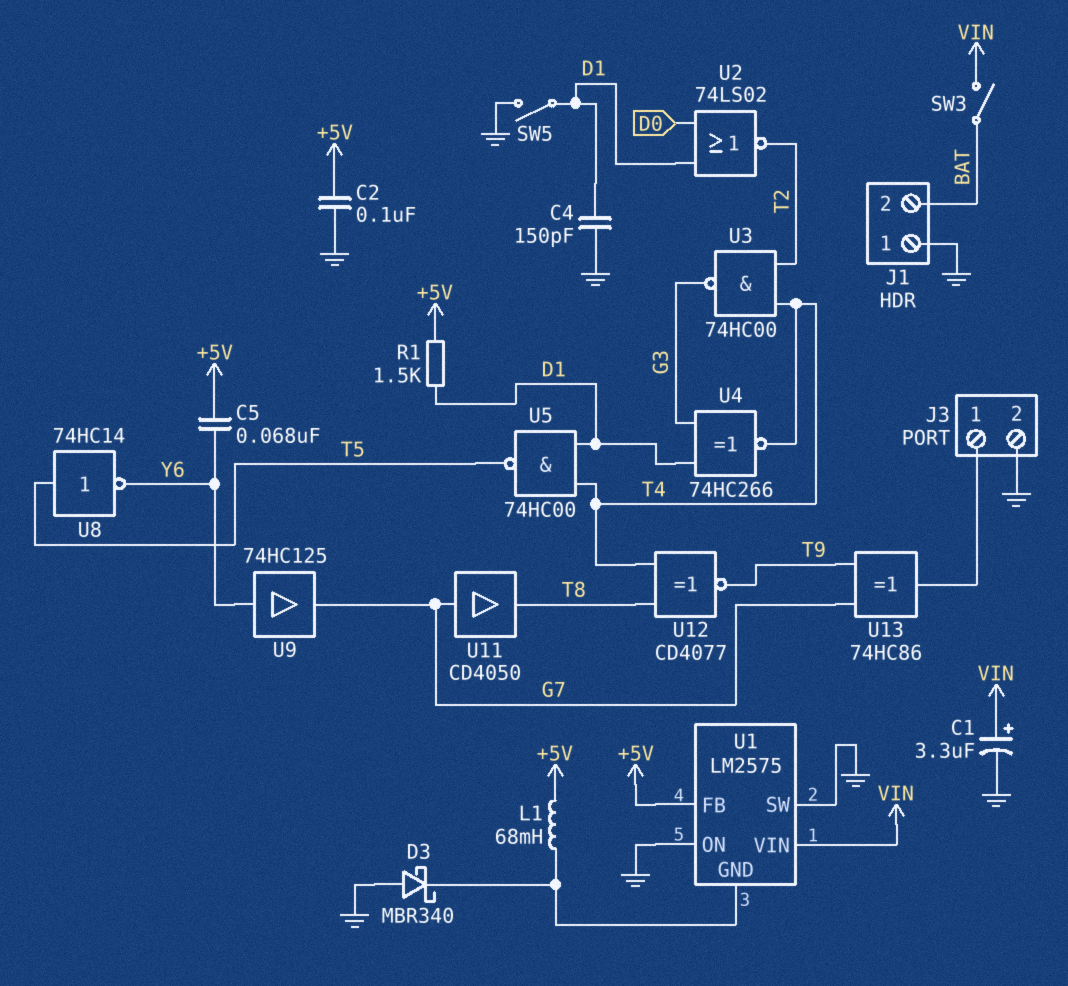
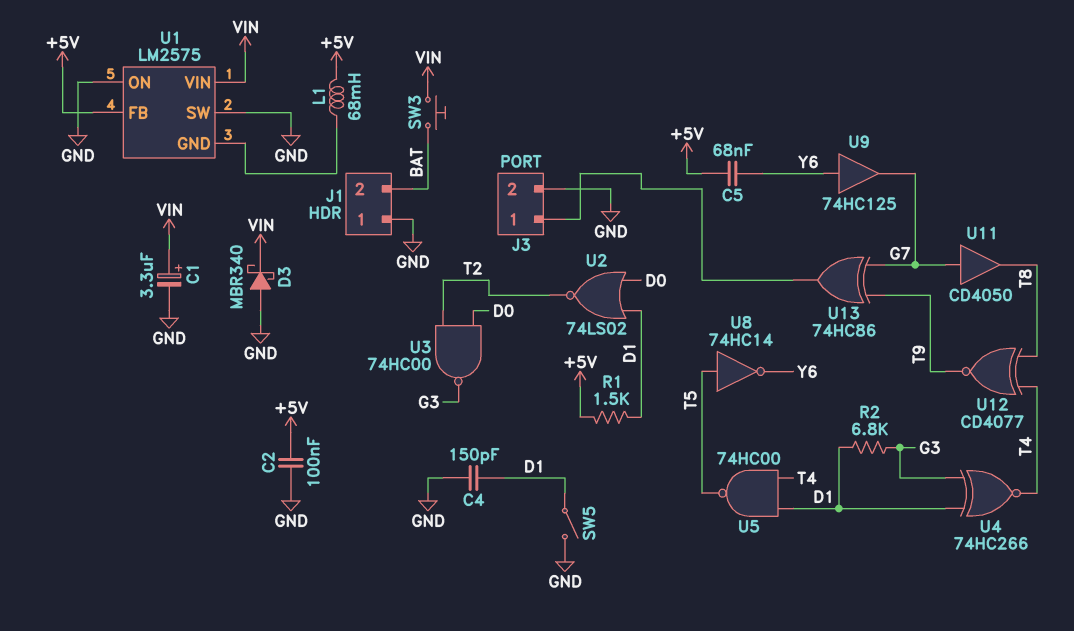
D3: schottky MBR340 (A GND, K U1/GND) -> schottky MBR340 (A GND, K VIN)
R2: none -> 6.8k (D1, G3)
SW3: switch (BAT, VIN) -> button (BAT, VIN)
U3: NAND 74HC00 (in T2, in T4, out G3) -> NAND 74HC00 (in D0, in T2, out G3)

